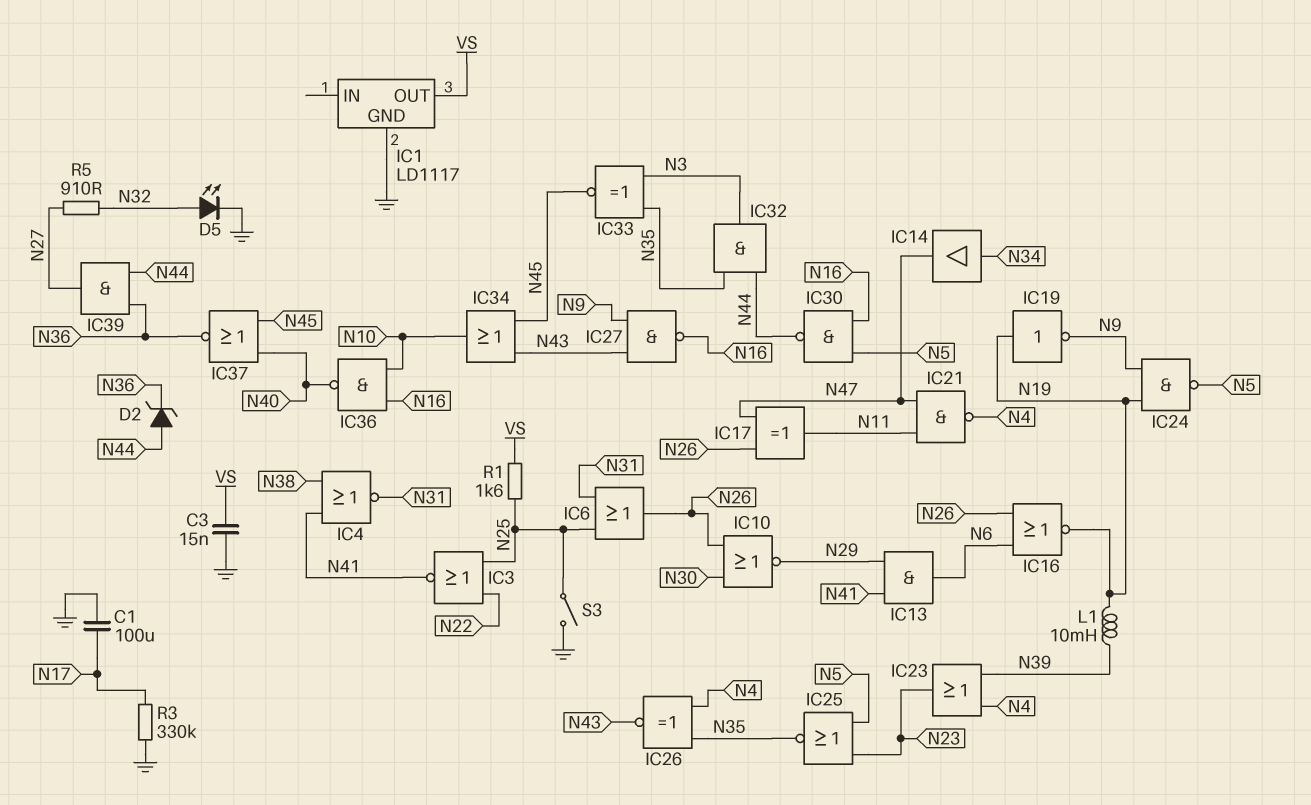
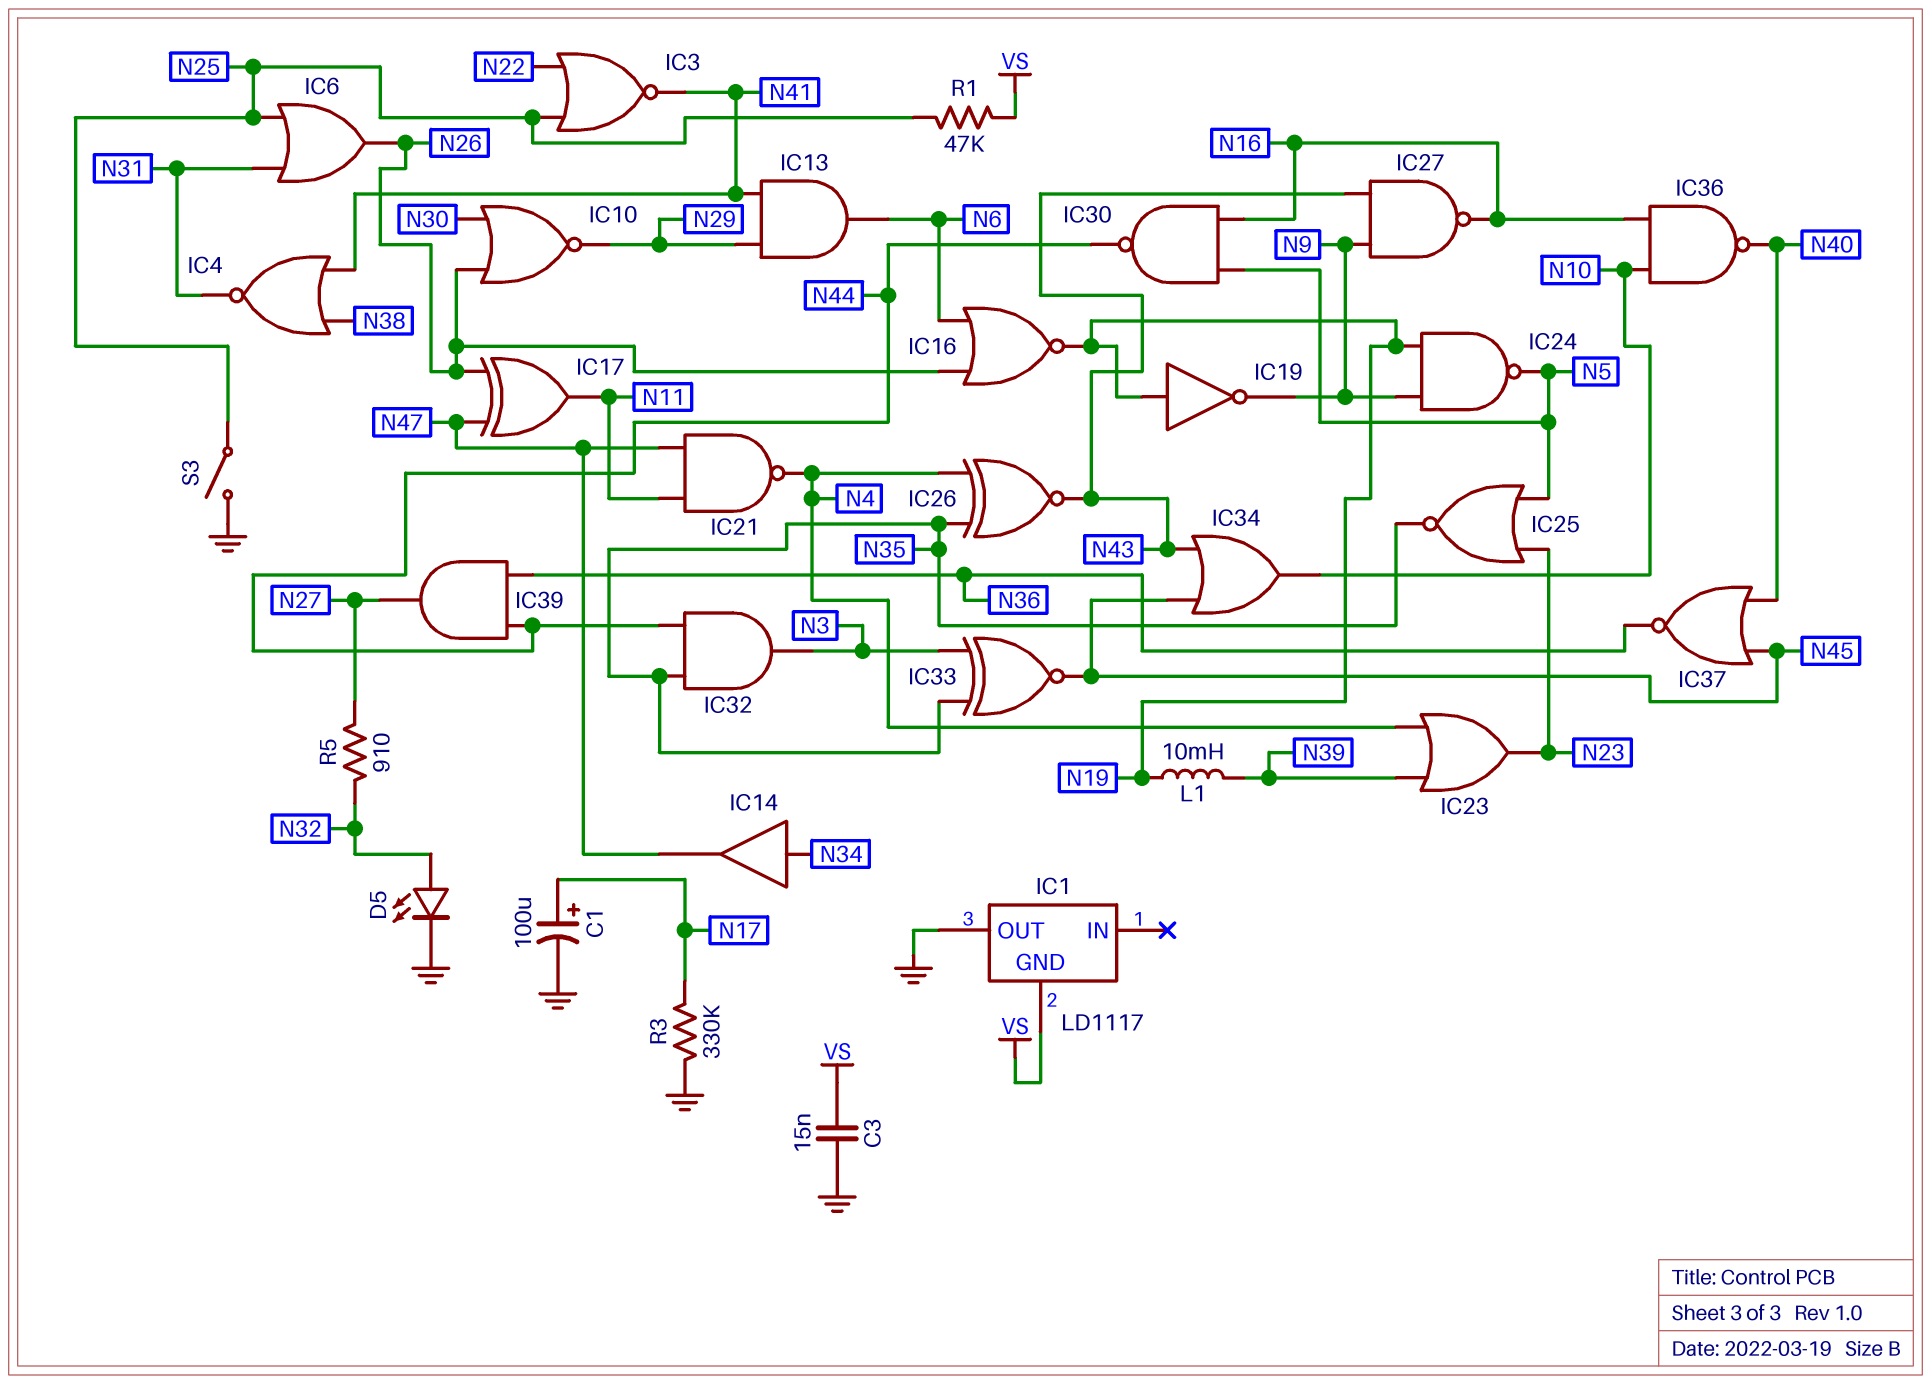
C1: 100uF (GND, N17) -> 100uF (plus N17, minus GND)
D2: zener (A N44, K N36) -> none
IC1 pin GND: GND -> VS
IC1 pin OUT: VS -> GND
R1: 1.6k (N25, VS) -> 47k (N25, VS)

